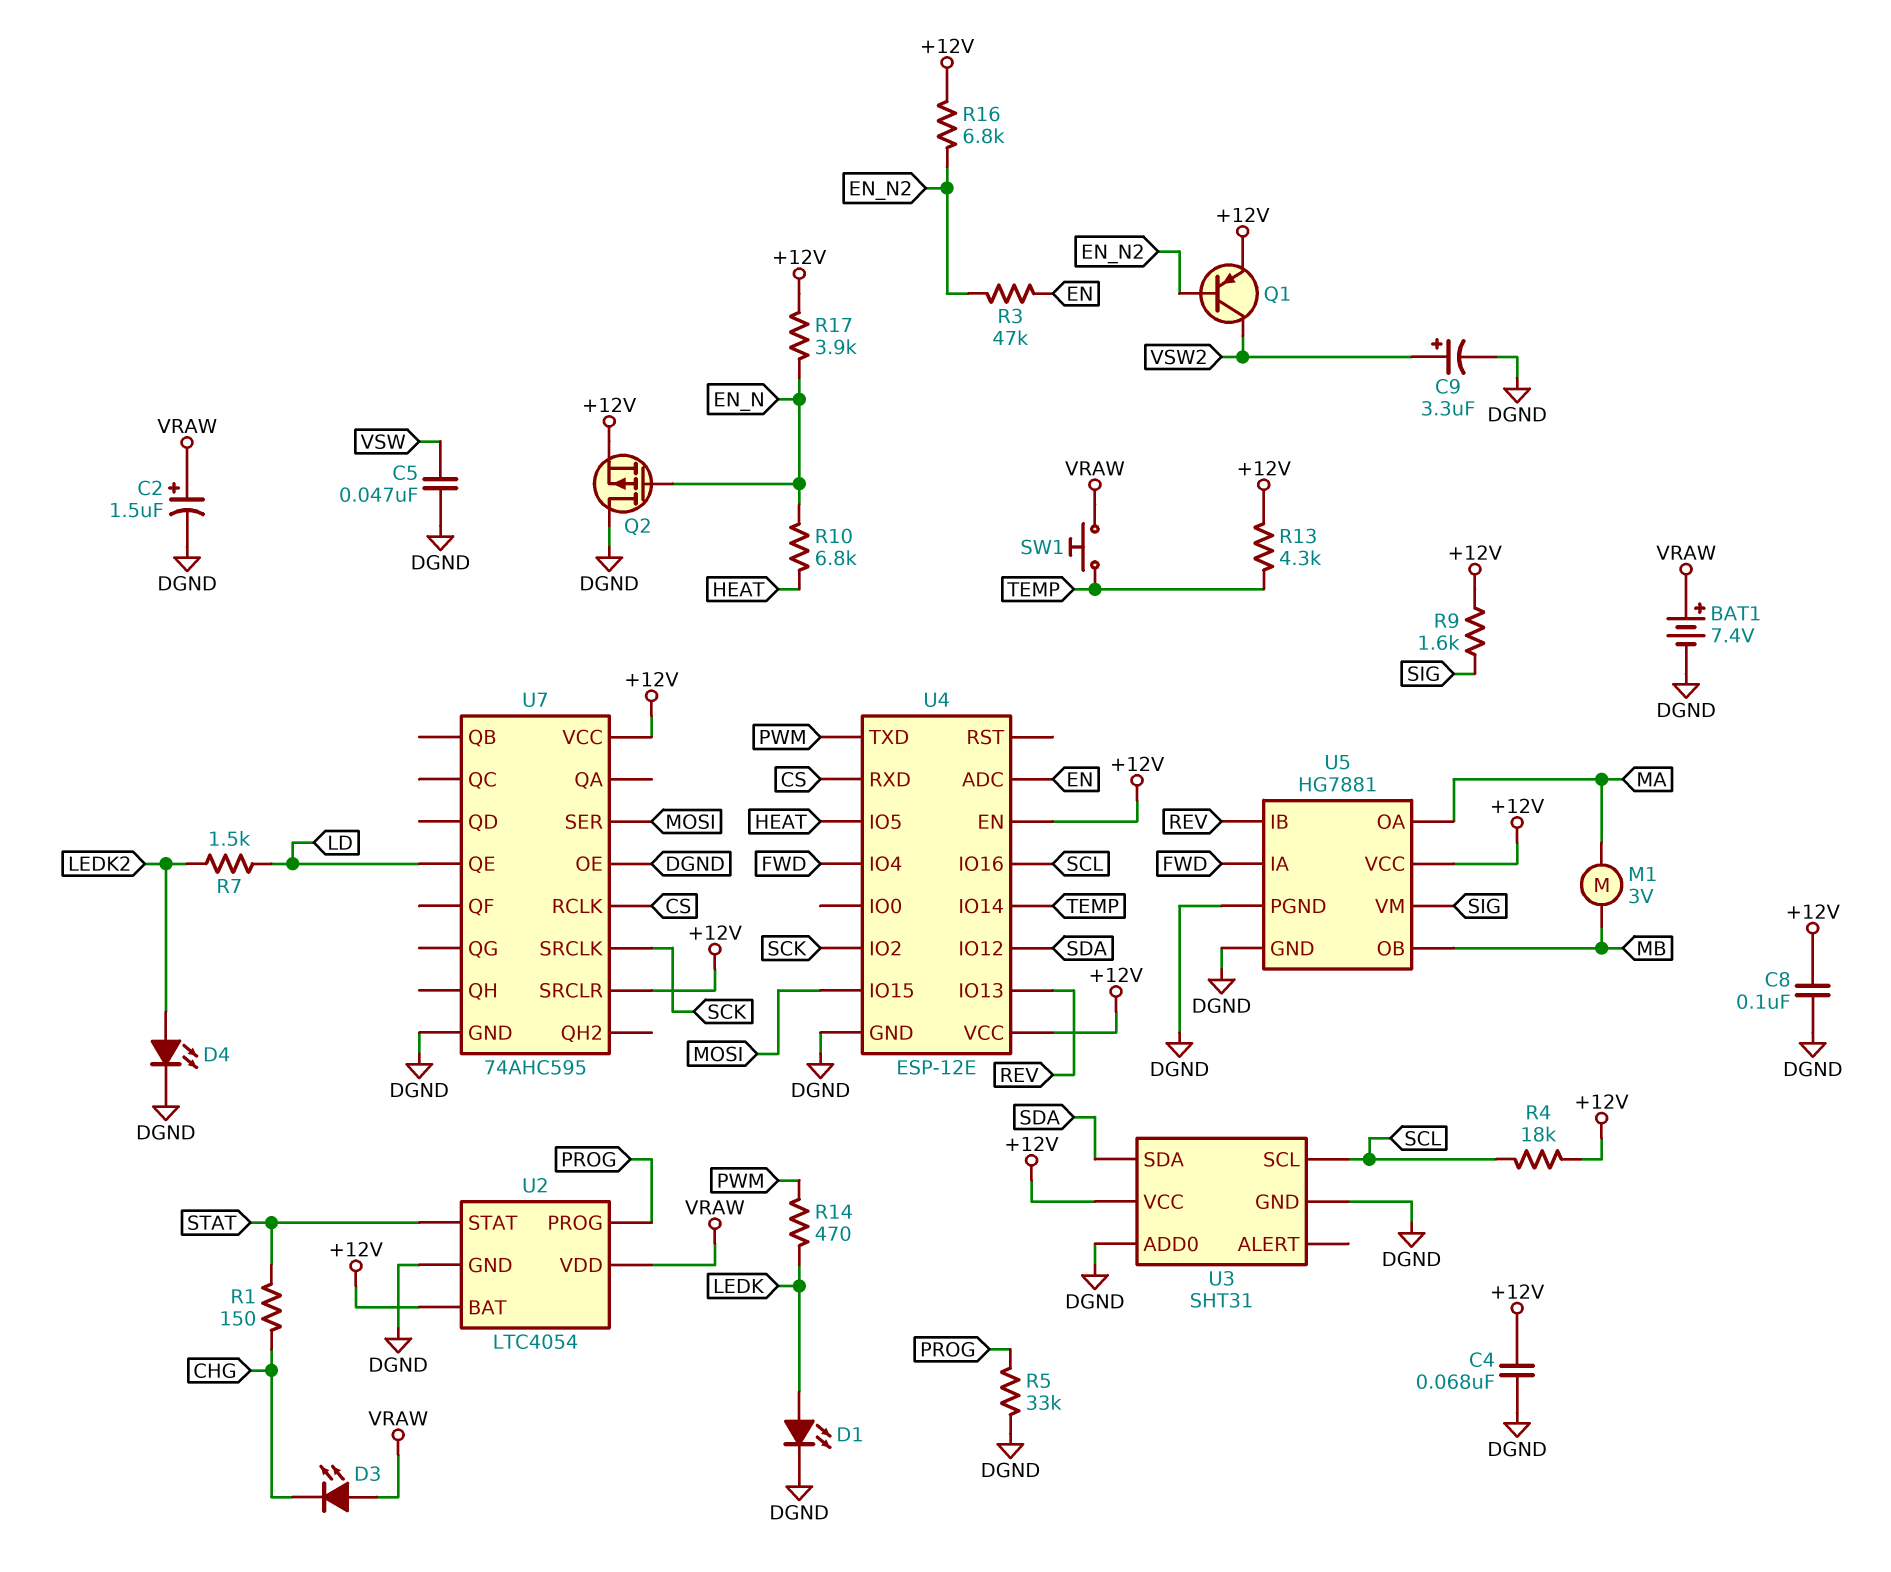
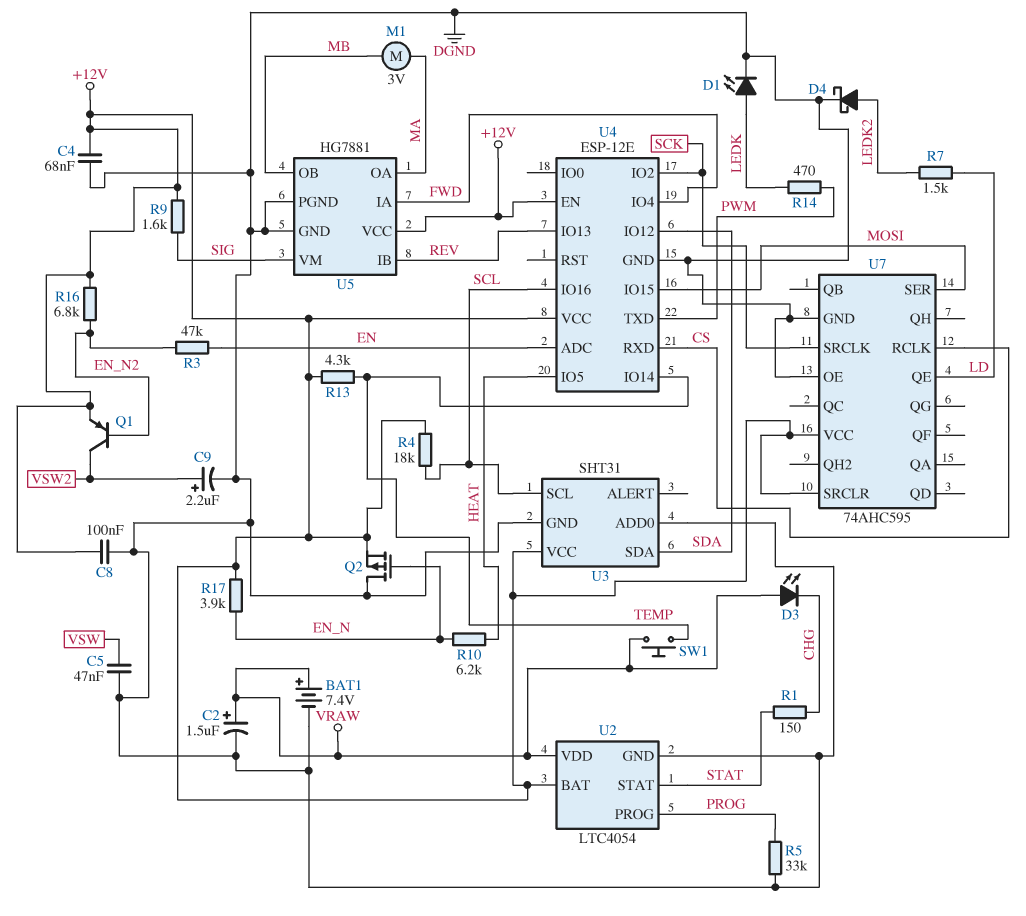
C9: 3.3uF (plus VSW2, minus DGND) -> 2.2uF (plus VSW2, minus DGND)
D4: LED (A LEDK2, K DGND) -> schottky (A LEDK2, K DGND)
R10: 6.8k (EN_N, HEAT) -> 6.2k (EN_N, HEAT)

